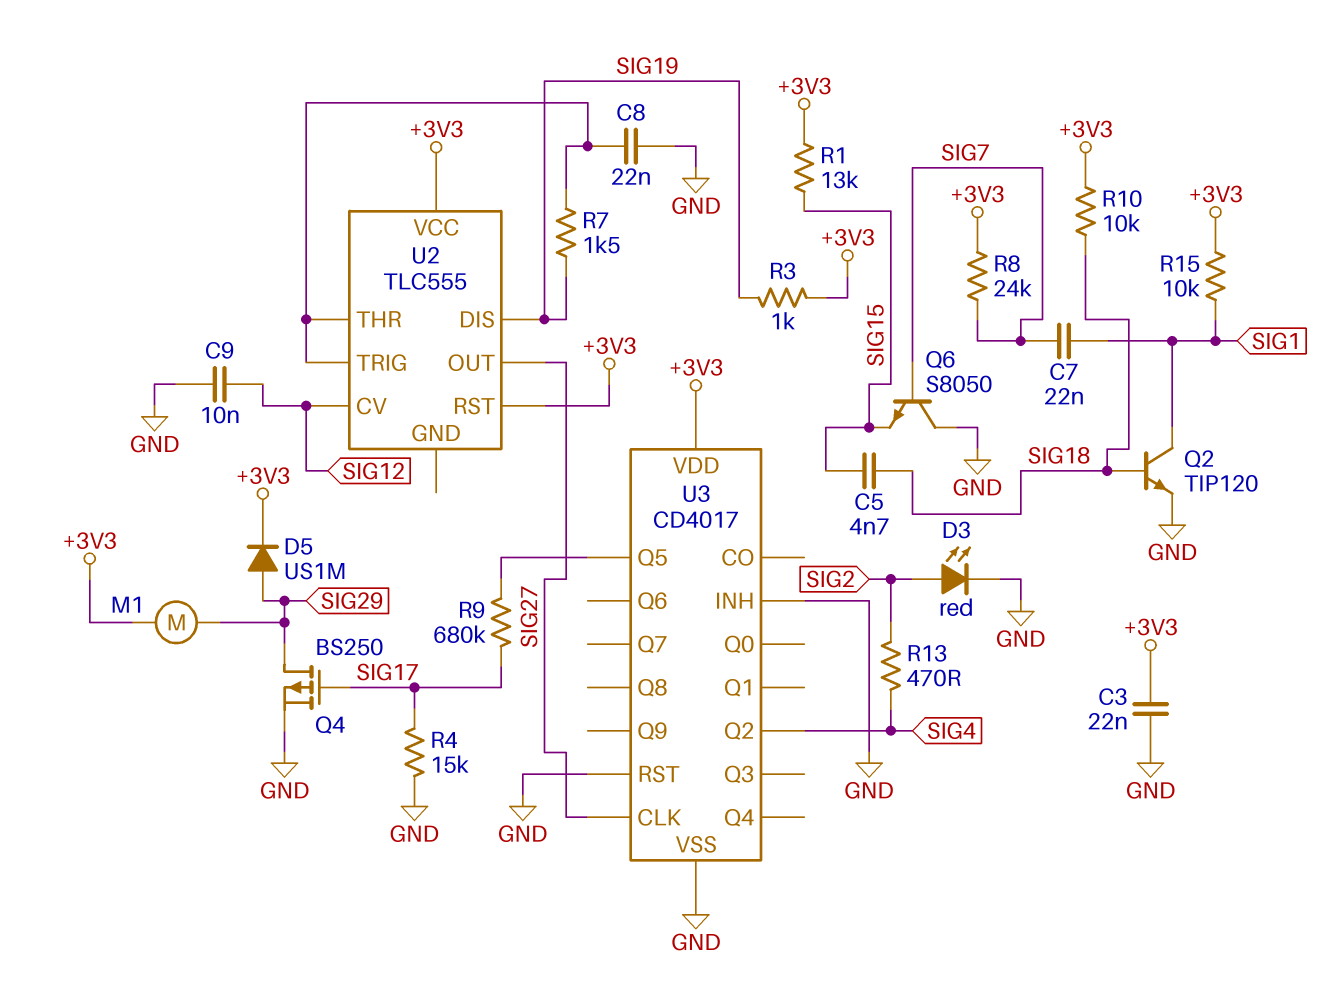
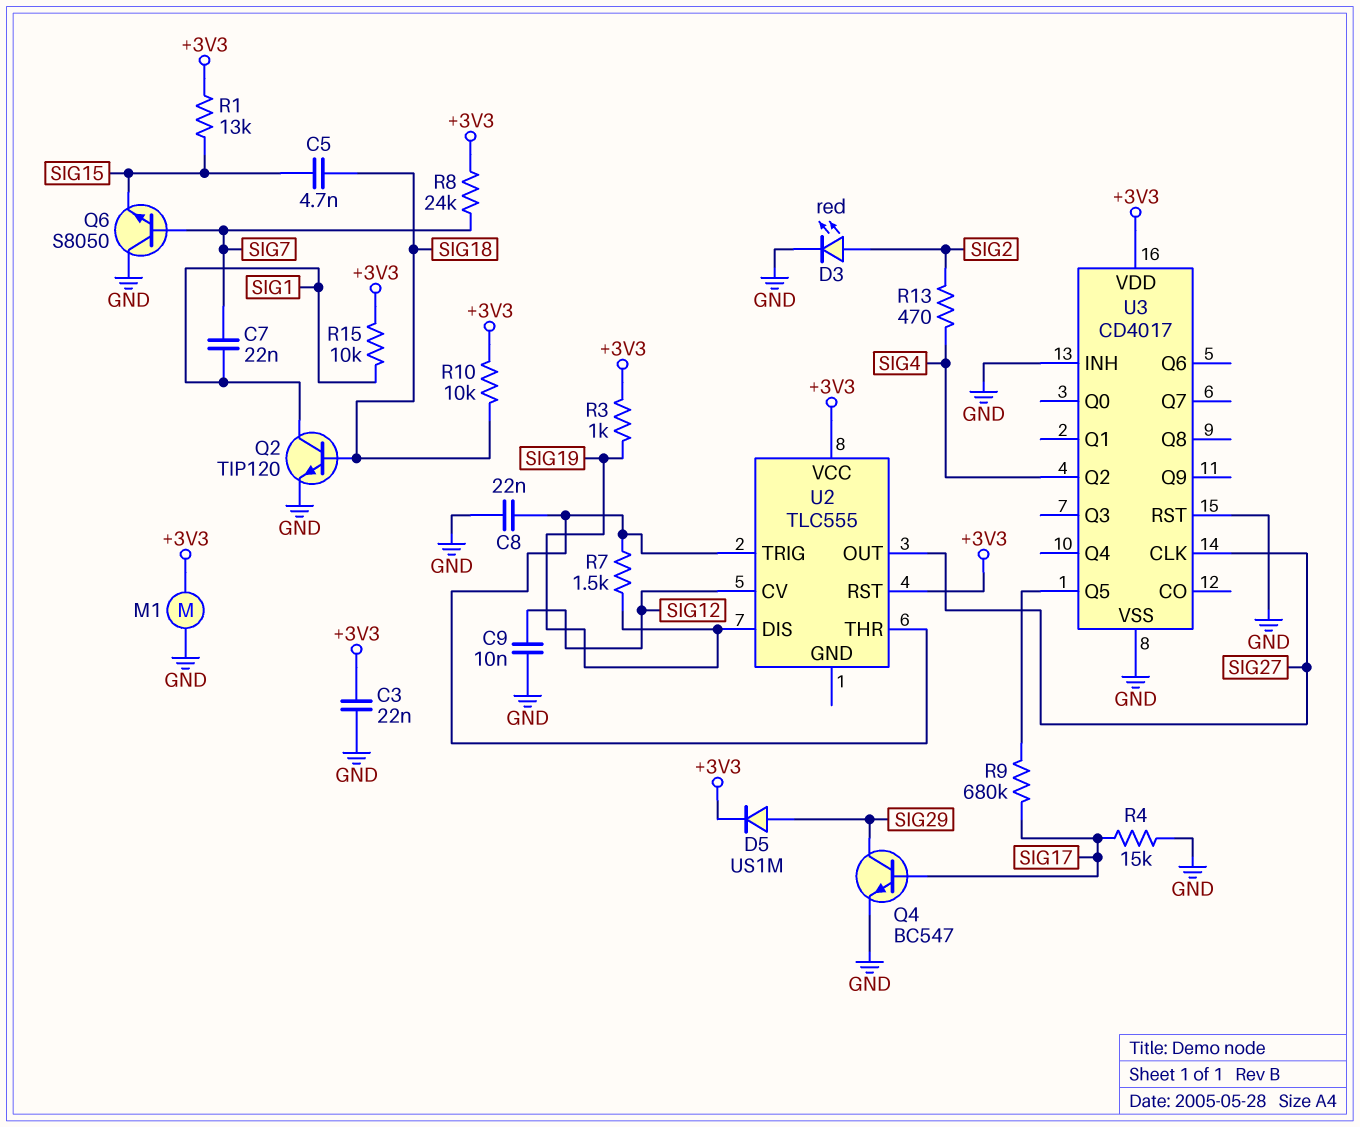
M1: motor (+3V3, SIG29) -> motor (+3V3, GND)
Q4: PMOS BS250 (G SIG17, D SIG29, S GND) -> NPN BC547 (B SIG17, C SIG29, E GND)

